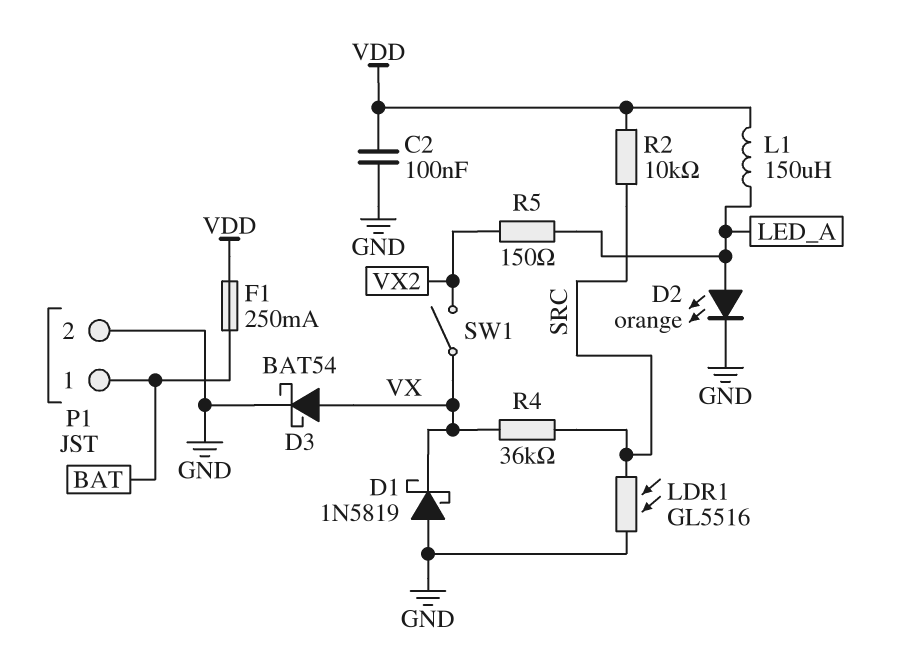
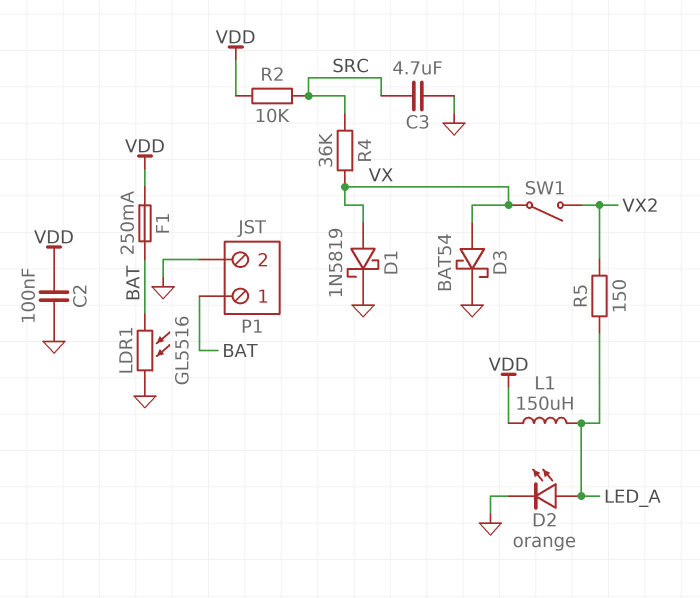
C3: none -> 4.7uF (GND, SRC)
D1: schottky 1N5819 (A GND, K VX) -> schottky 1N5819 (A VX, K GND)
LDR1: GL5516 (GND, SRC) -> GL5516 (BAT, GND)

